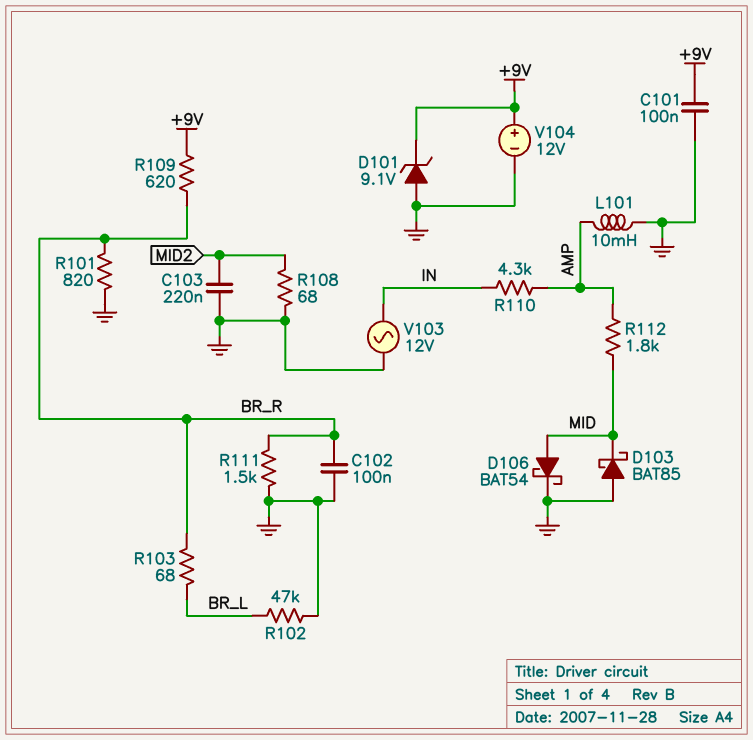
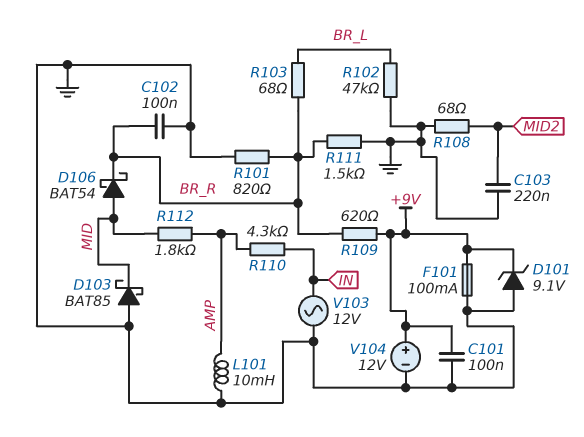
D106: schottky BAT54 (A MID, K GND) -> schottky BAT54 (A MID, K BR_R)
F101: none -> 100mA (+9V, GND)

